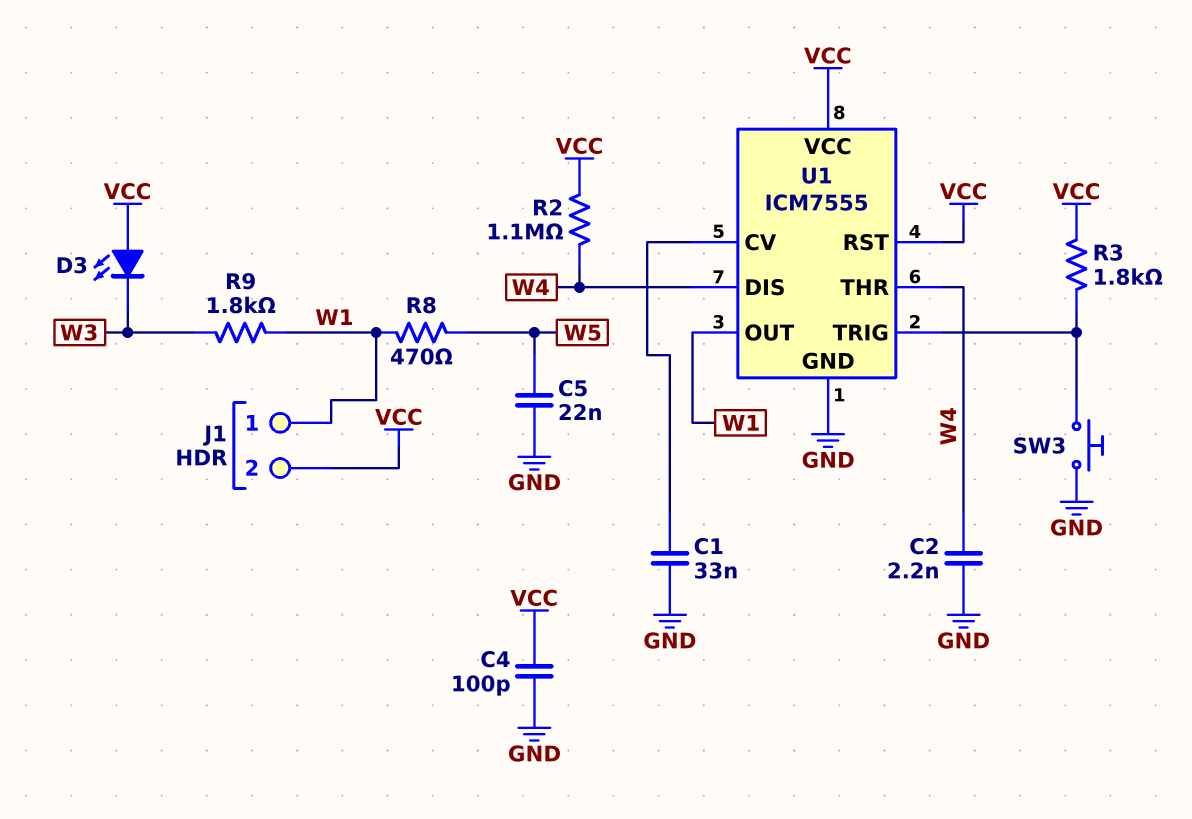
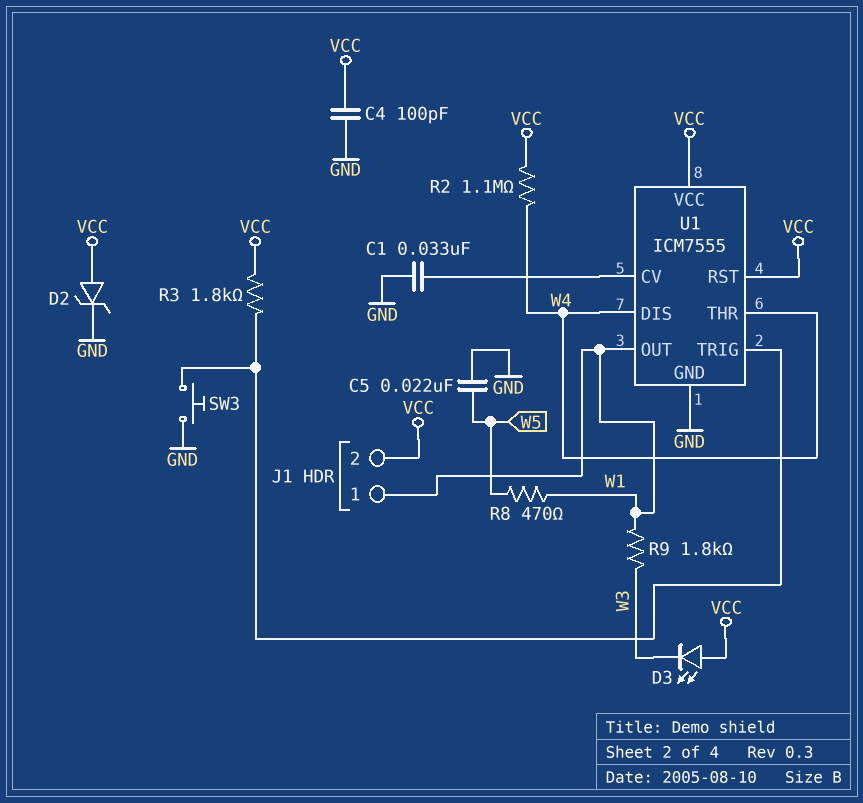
C2: 2.2nF (GND, W4) -> none
D2: none -> zener (A VCC, K GND)

